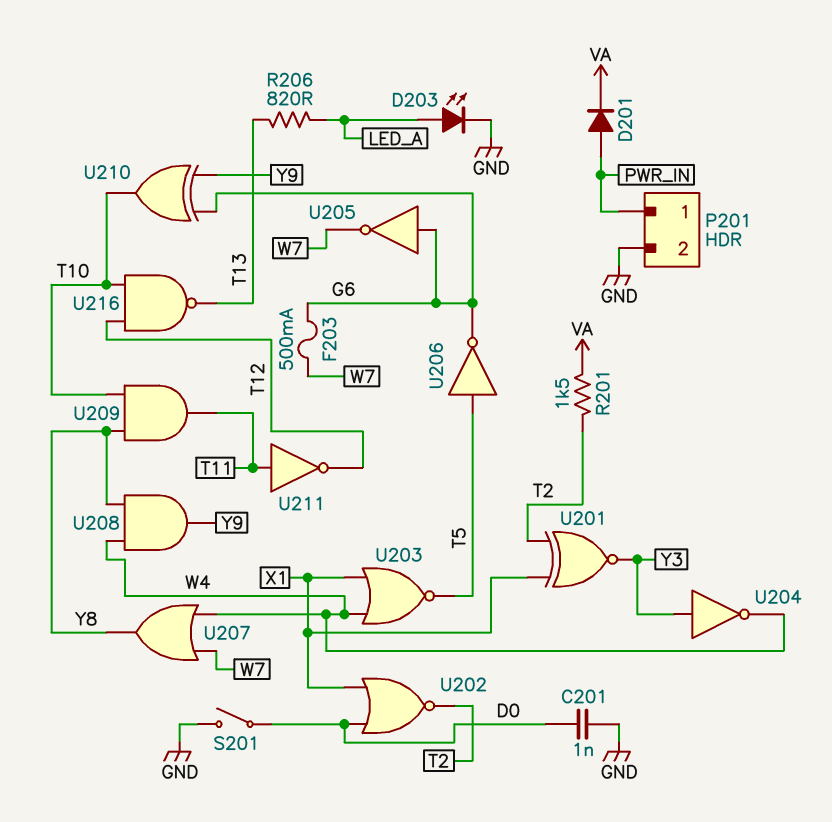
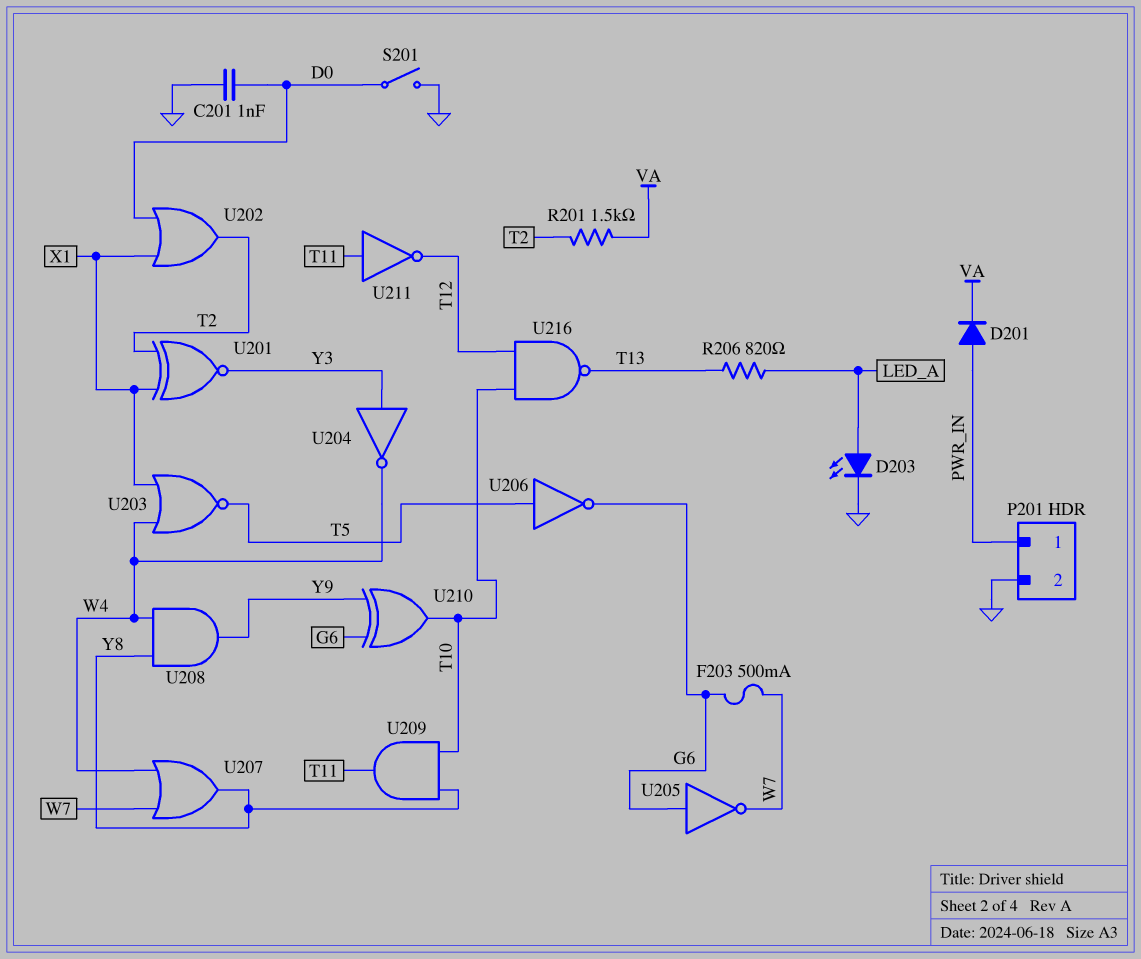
U202: NOR (in D0, in X1, out T2) -> OR (in D0, in X1, out T2)

